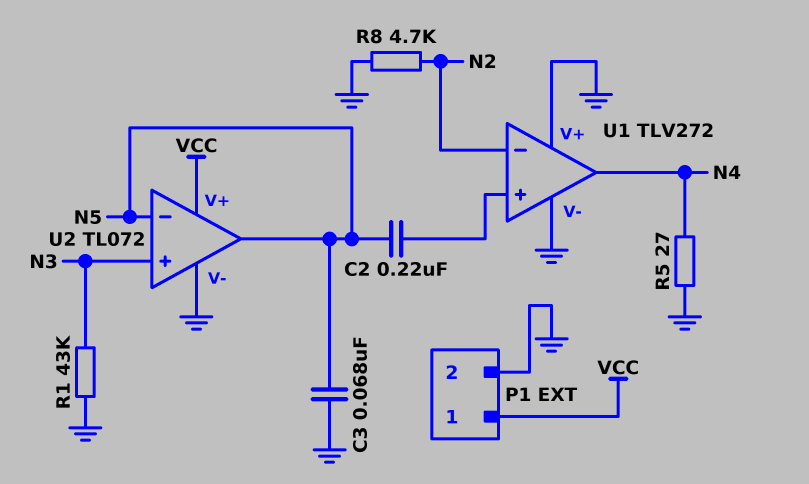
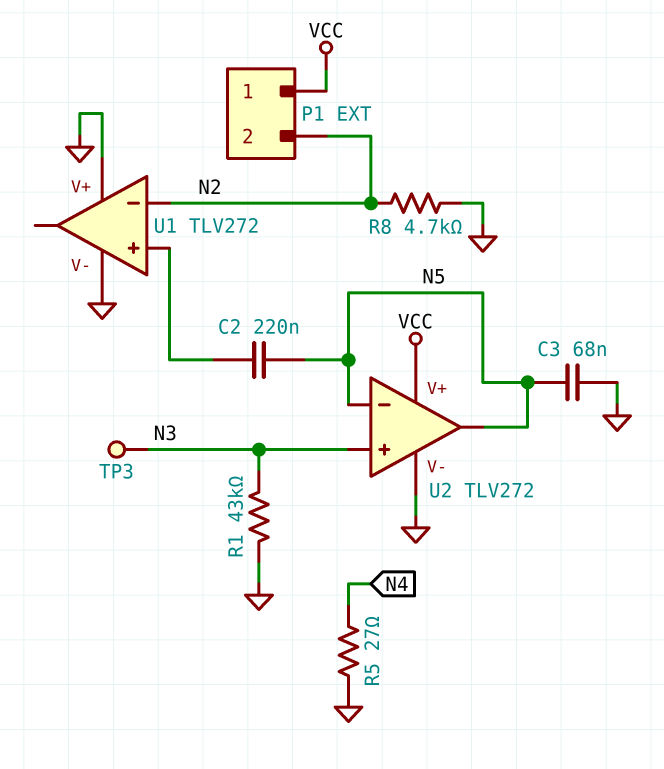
P1 pin 2: GND -> N2
TP3: none -> test point (N3)
U1 pin out: N4 -> none
U2: TL072 -> TLV272

